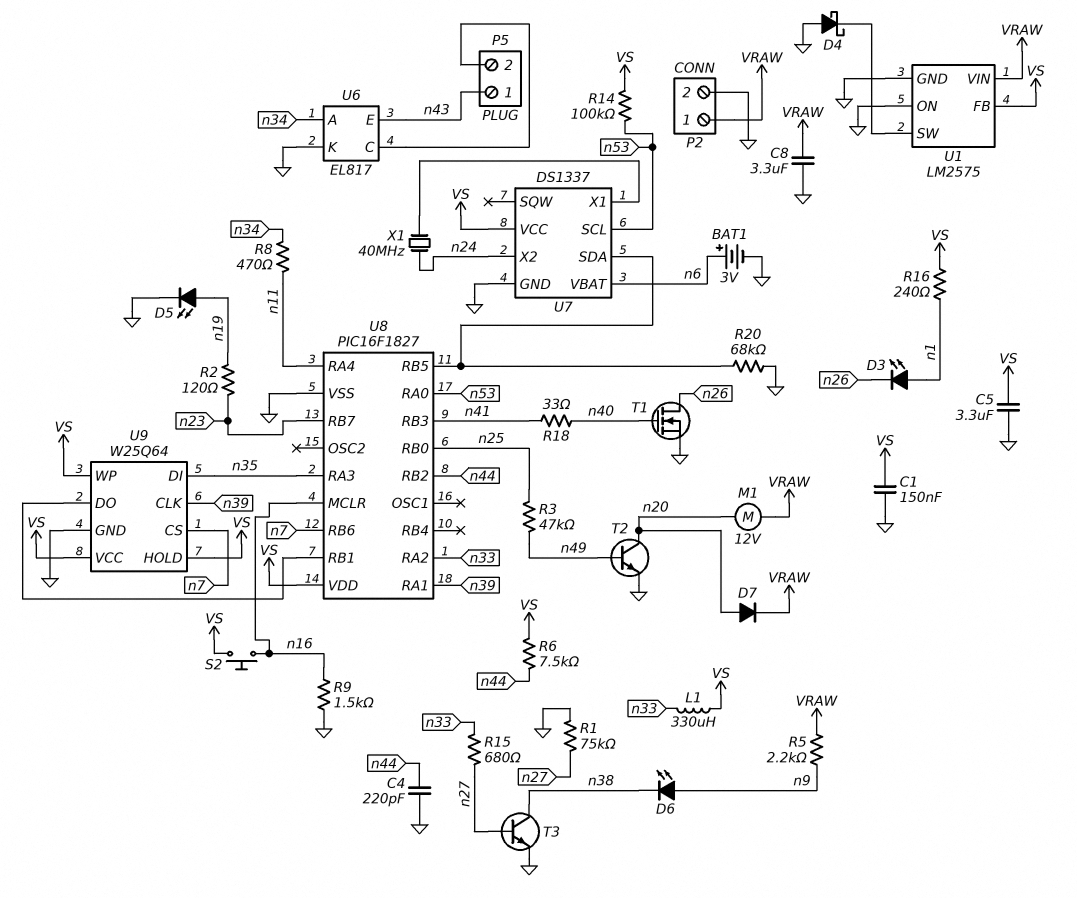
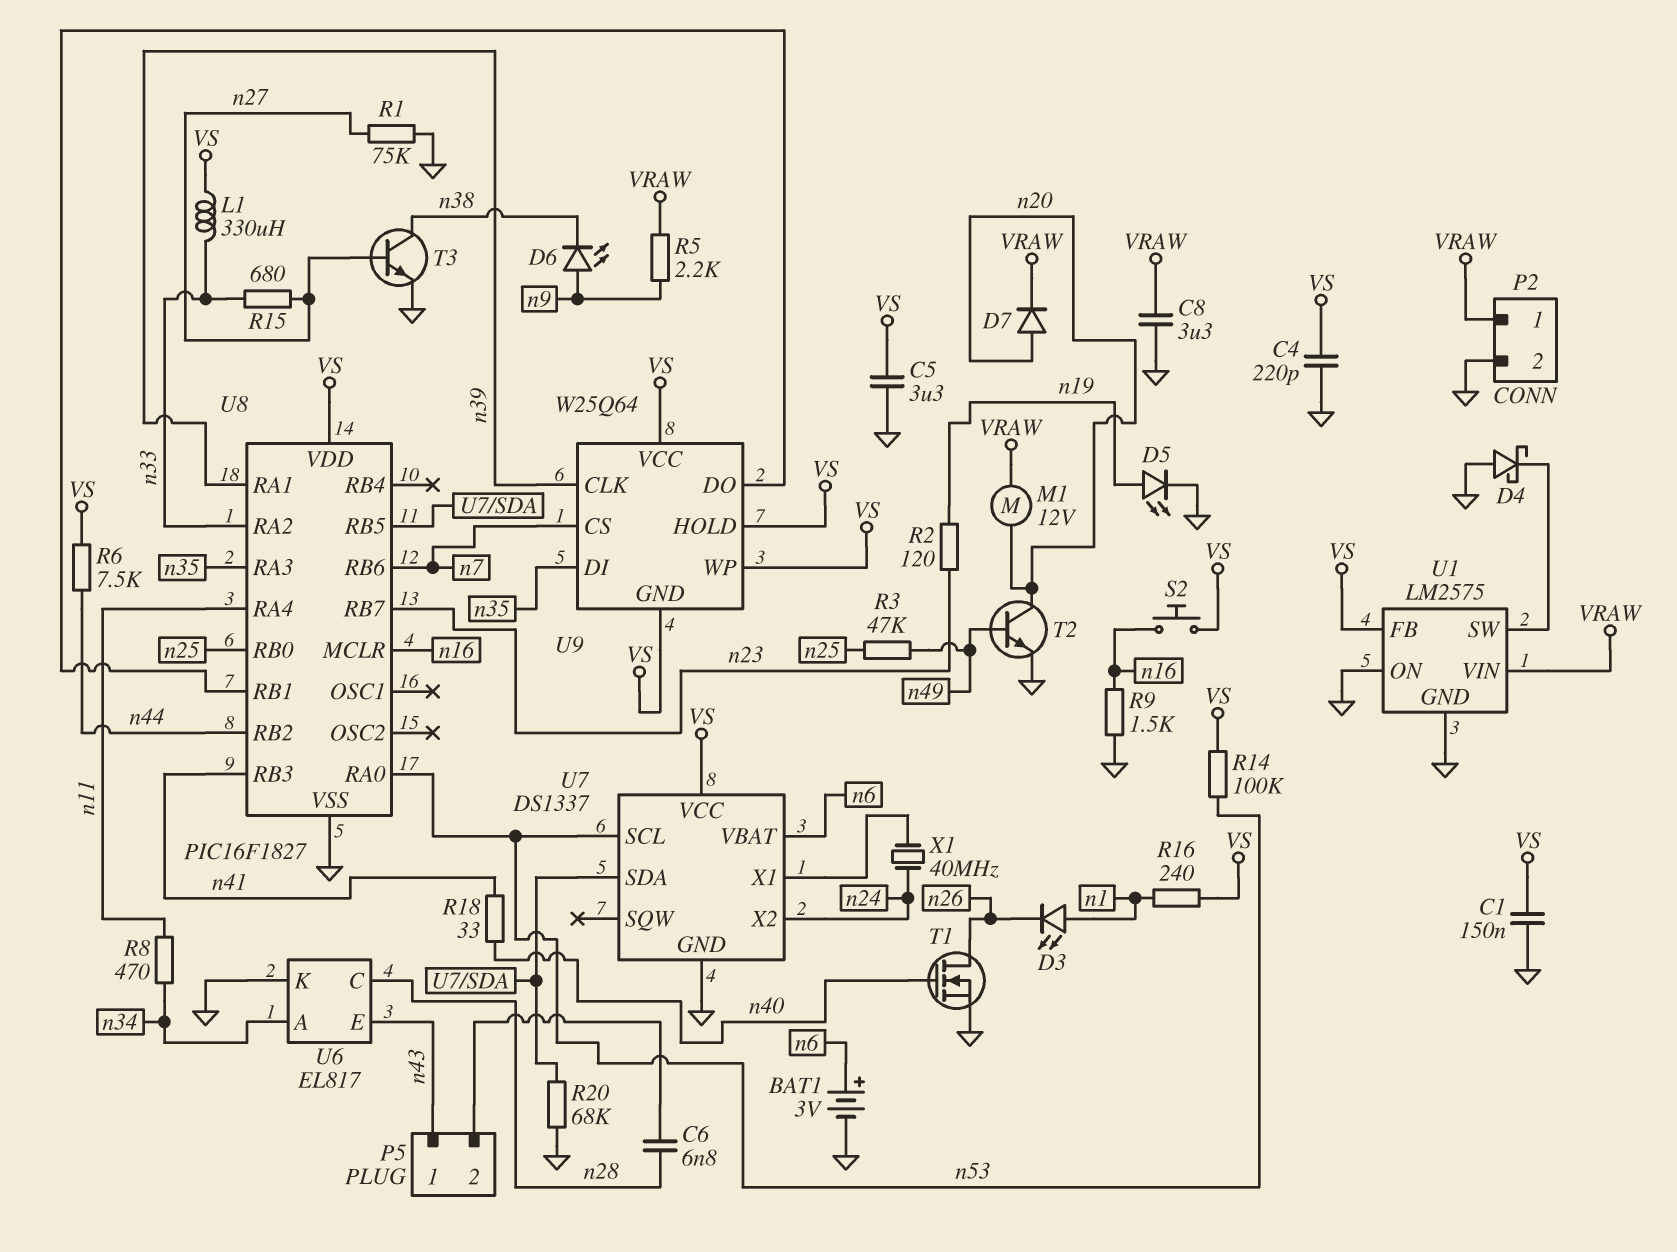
C4: 220pF (GND, n44) -> 220pF (GND, VS)
C6: none -> 6.8nF (P5/2, n28)
U6 pin C: P5/2 -> n28
U9 pin GND: GND -> VS

